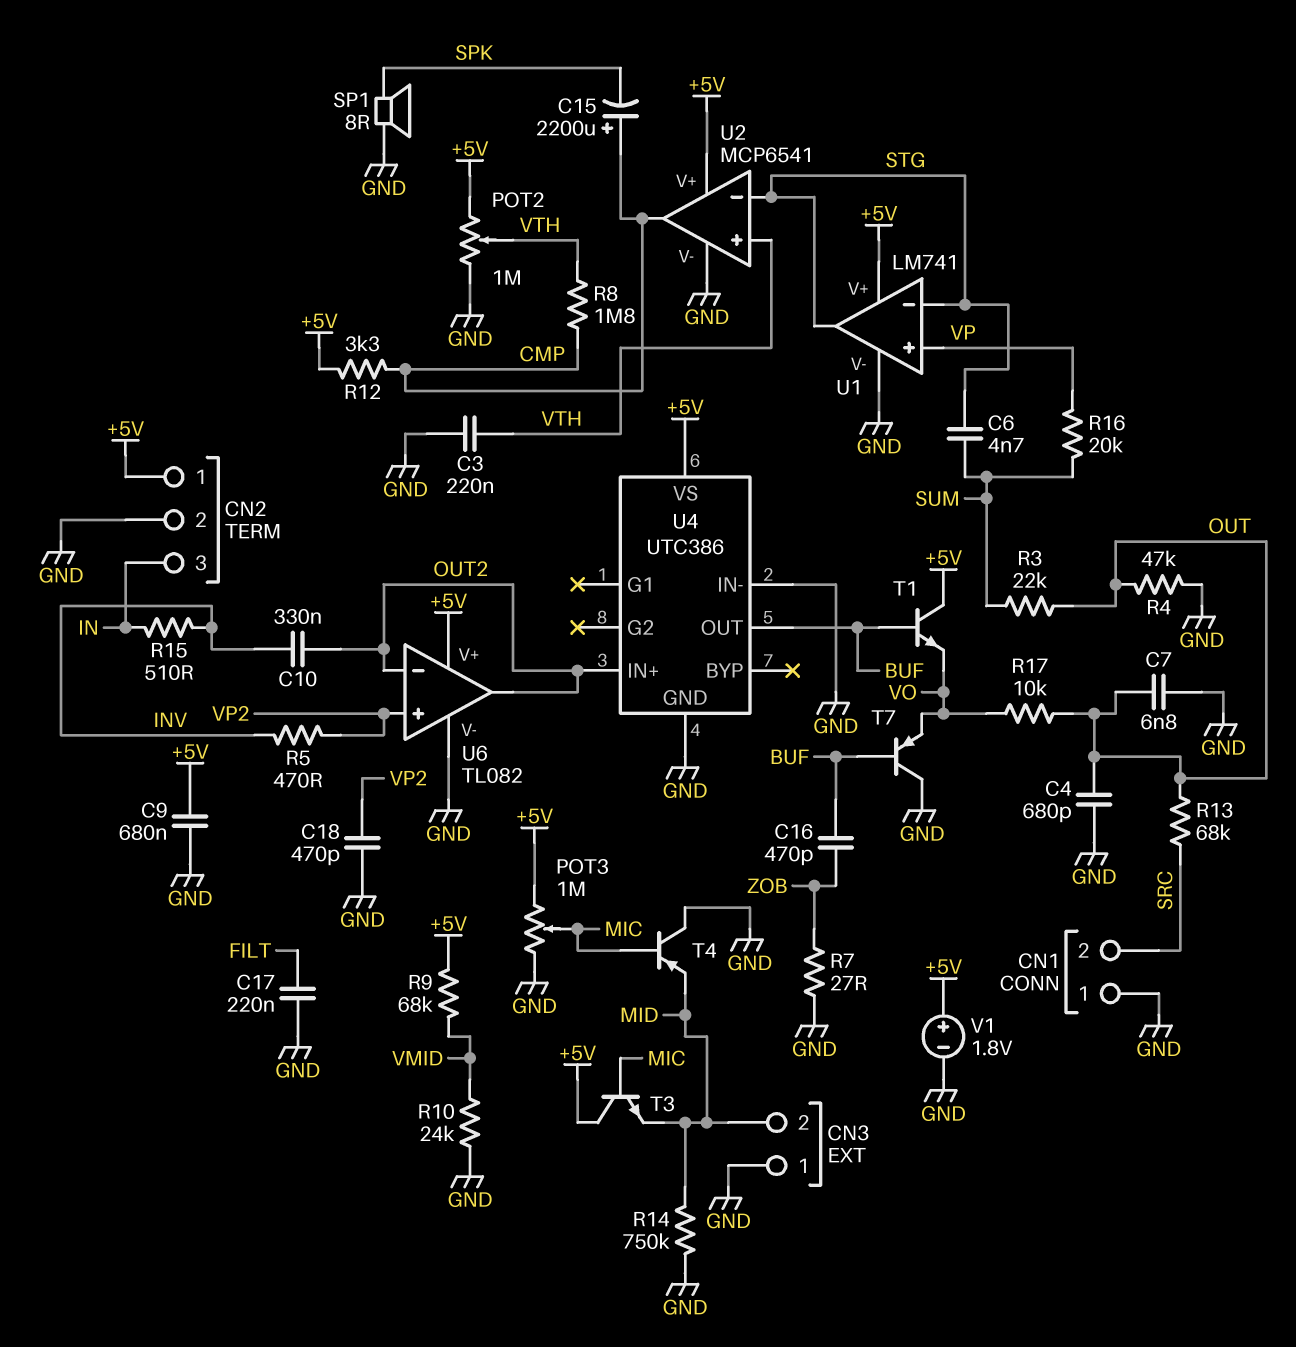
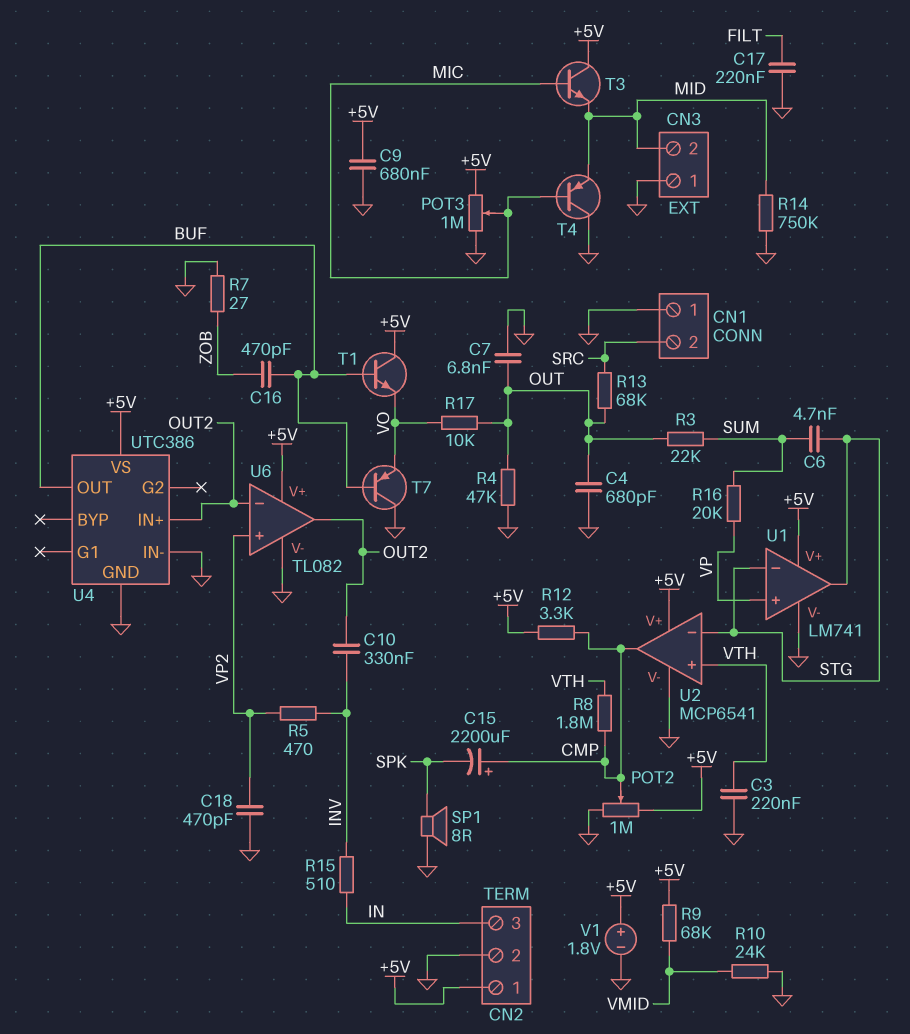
POT2: 1M (+5V, GND, wiper VTH) -> 1M (+5V, GND, wiper CMP)

